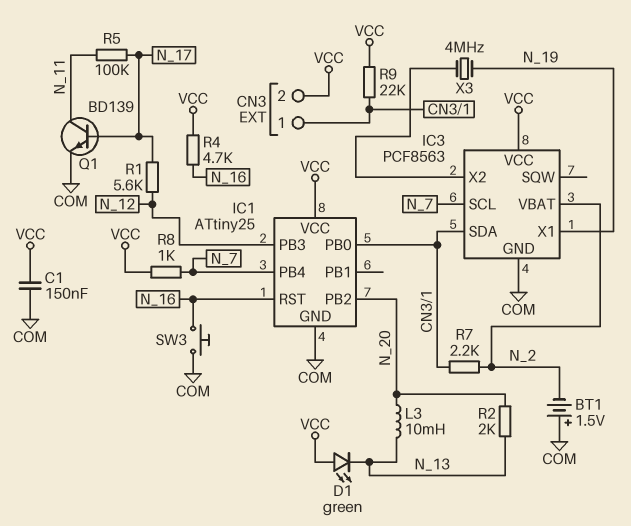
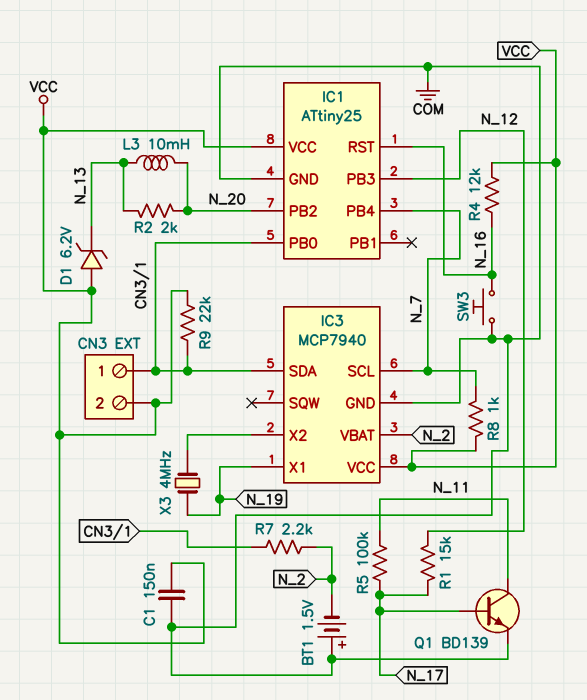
D1: LED green (A VCC, K N_13) -> zener 6.2V (A VCC, K N_13)
IC3: PCF8563 -> MCP7940
R1: 5.6k (N_12, N_17) -> 15k (N_12, N_17)
R4: 4.7k (N_16, VCC) -> 12k (N_16, VCC)

